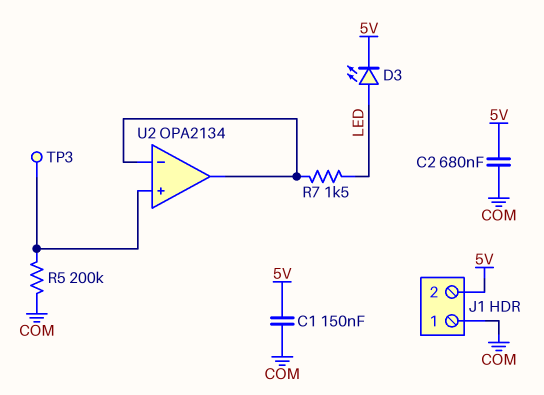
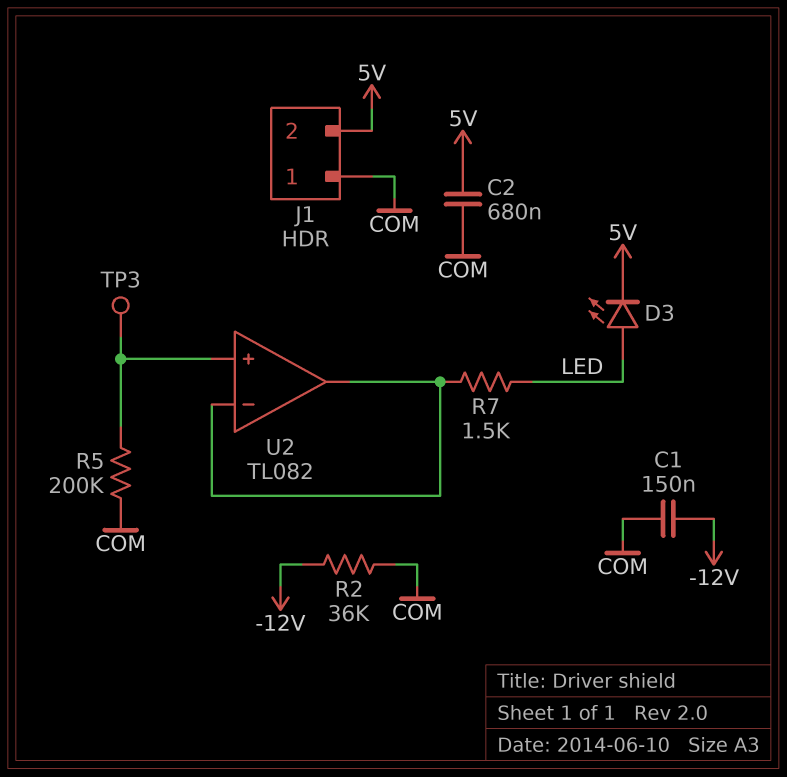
C1: 150nF (5V, COM) -> 150nF (-12V, COM)
R2: none -> 36k (-12V, COM)
U2: OPA2134 -> TL082

